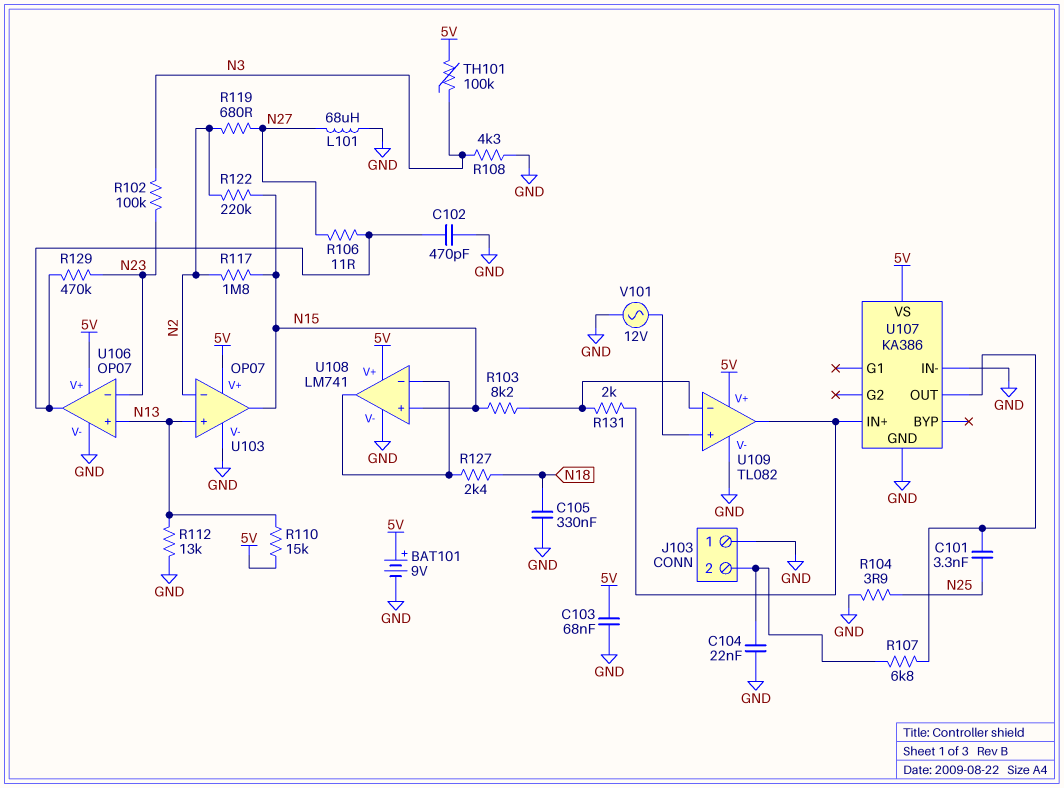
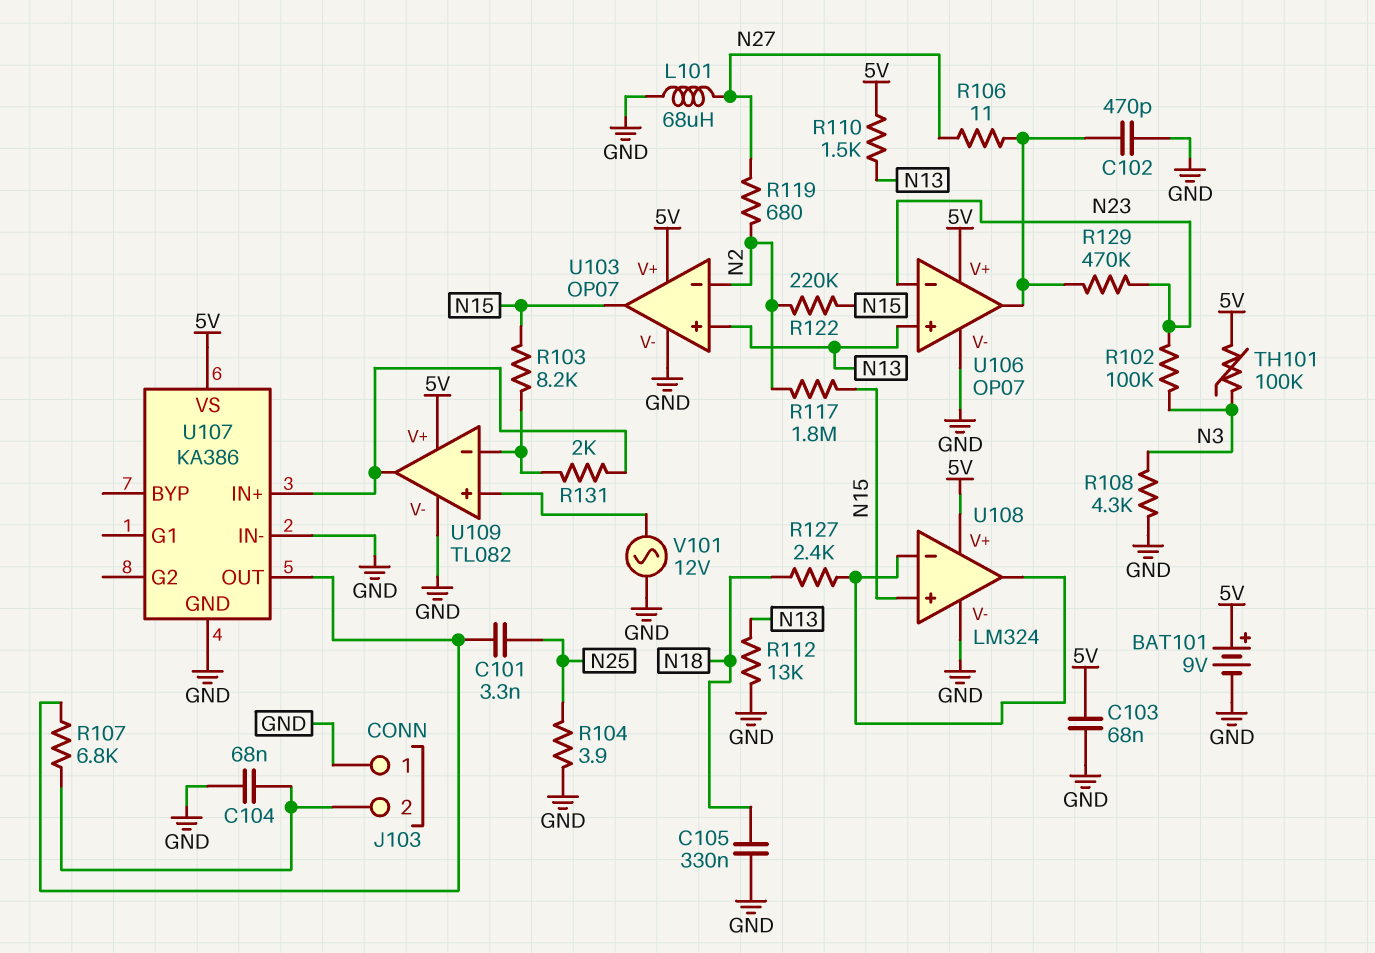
C104: 22nF (GND, J103/2) -> 68nF (GND, J103/2)
R110: 15k (5V, N13) -> 1.5k (5V, N13)
U108: LM741 -> LM324

